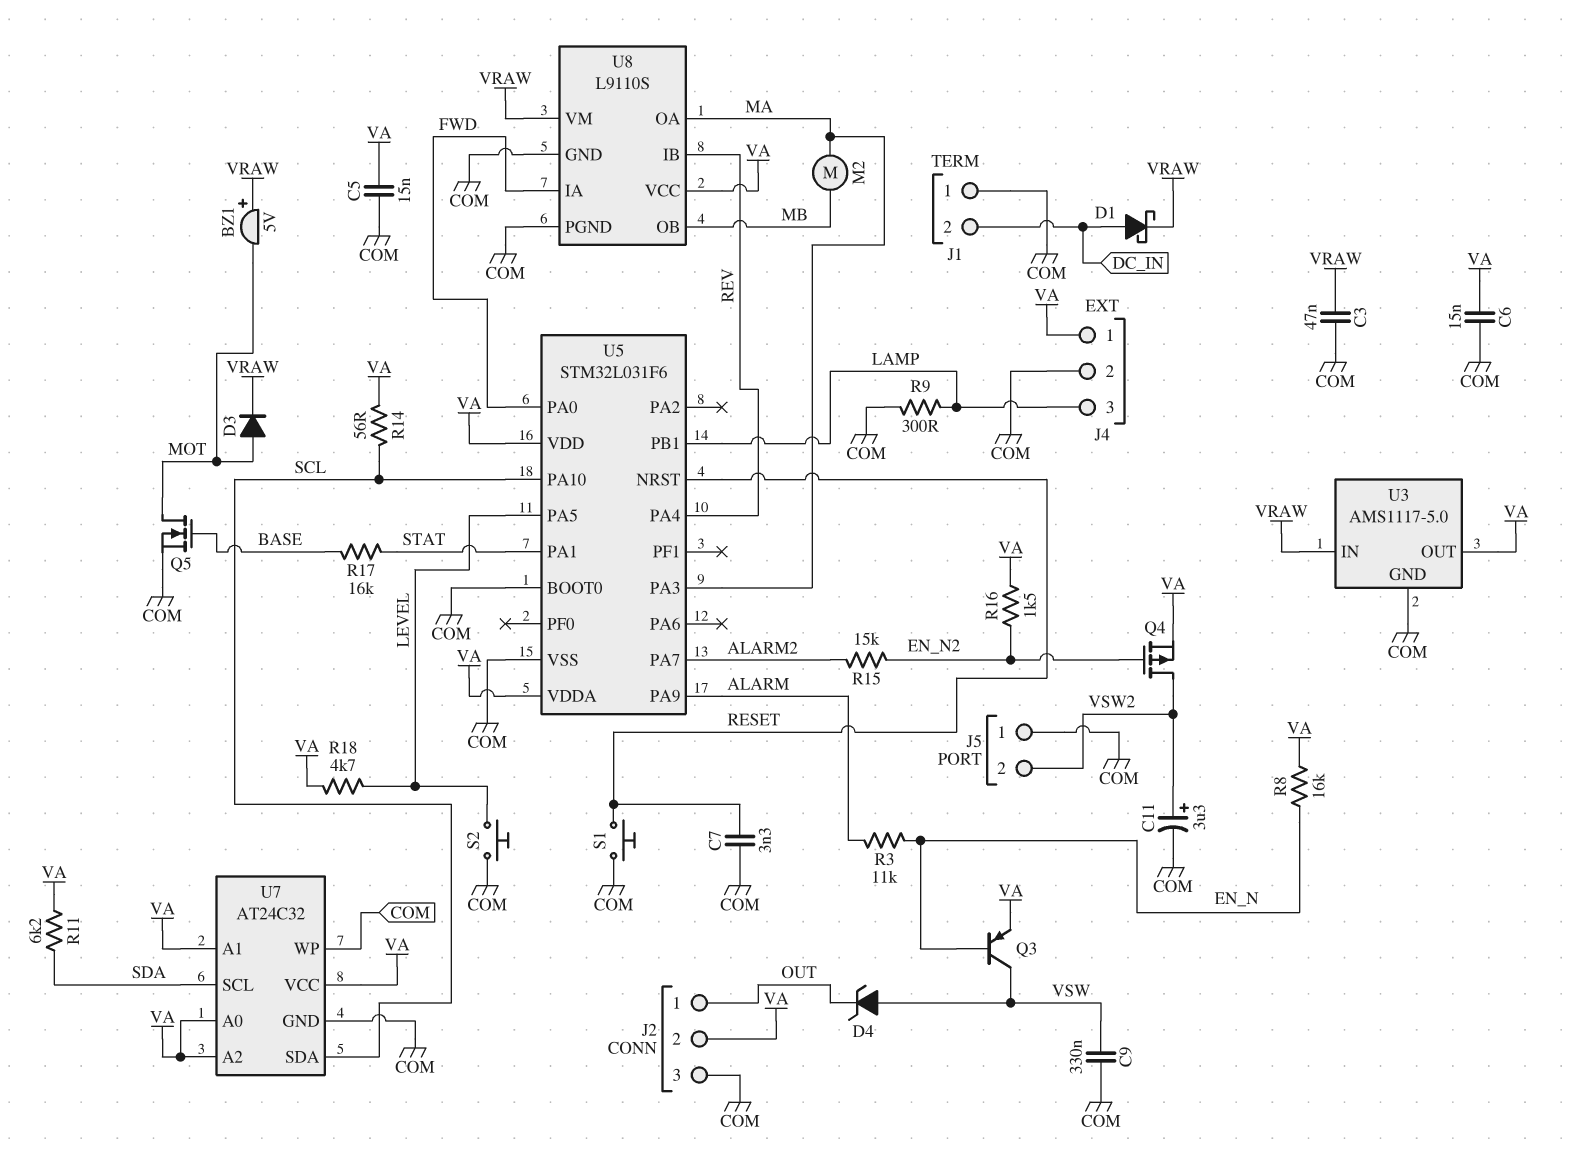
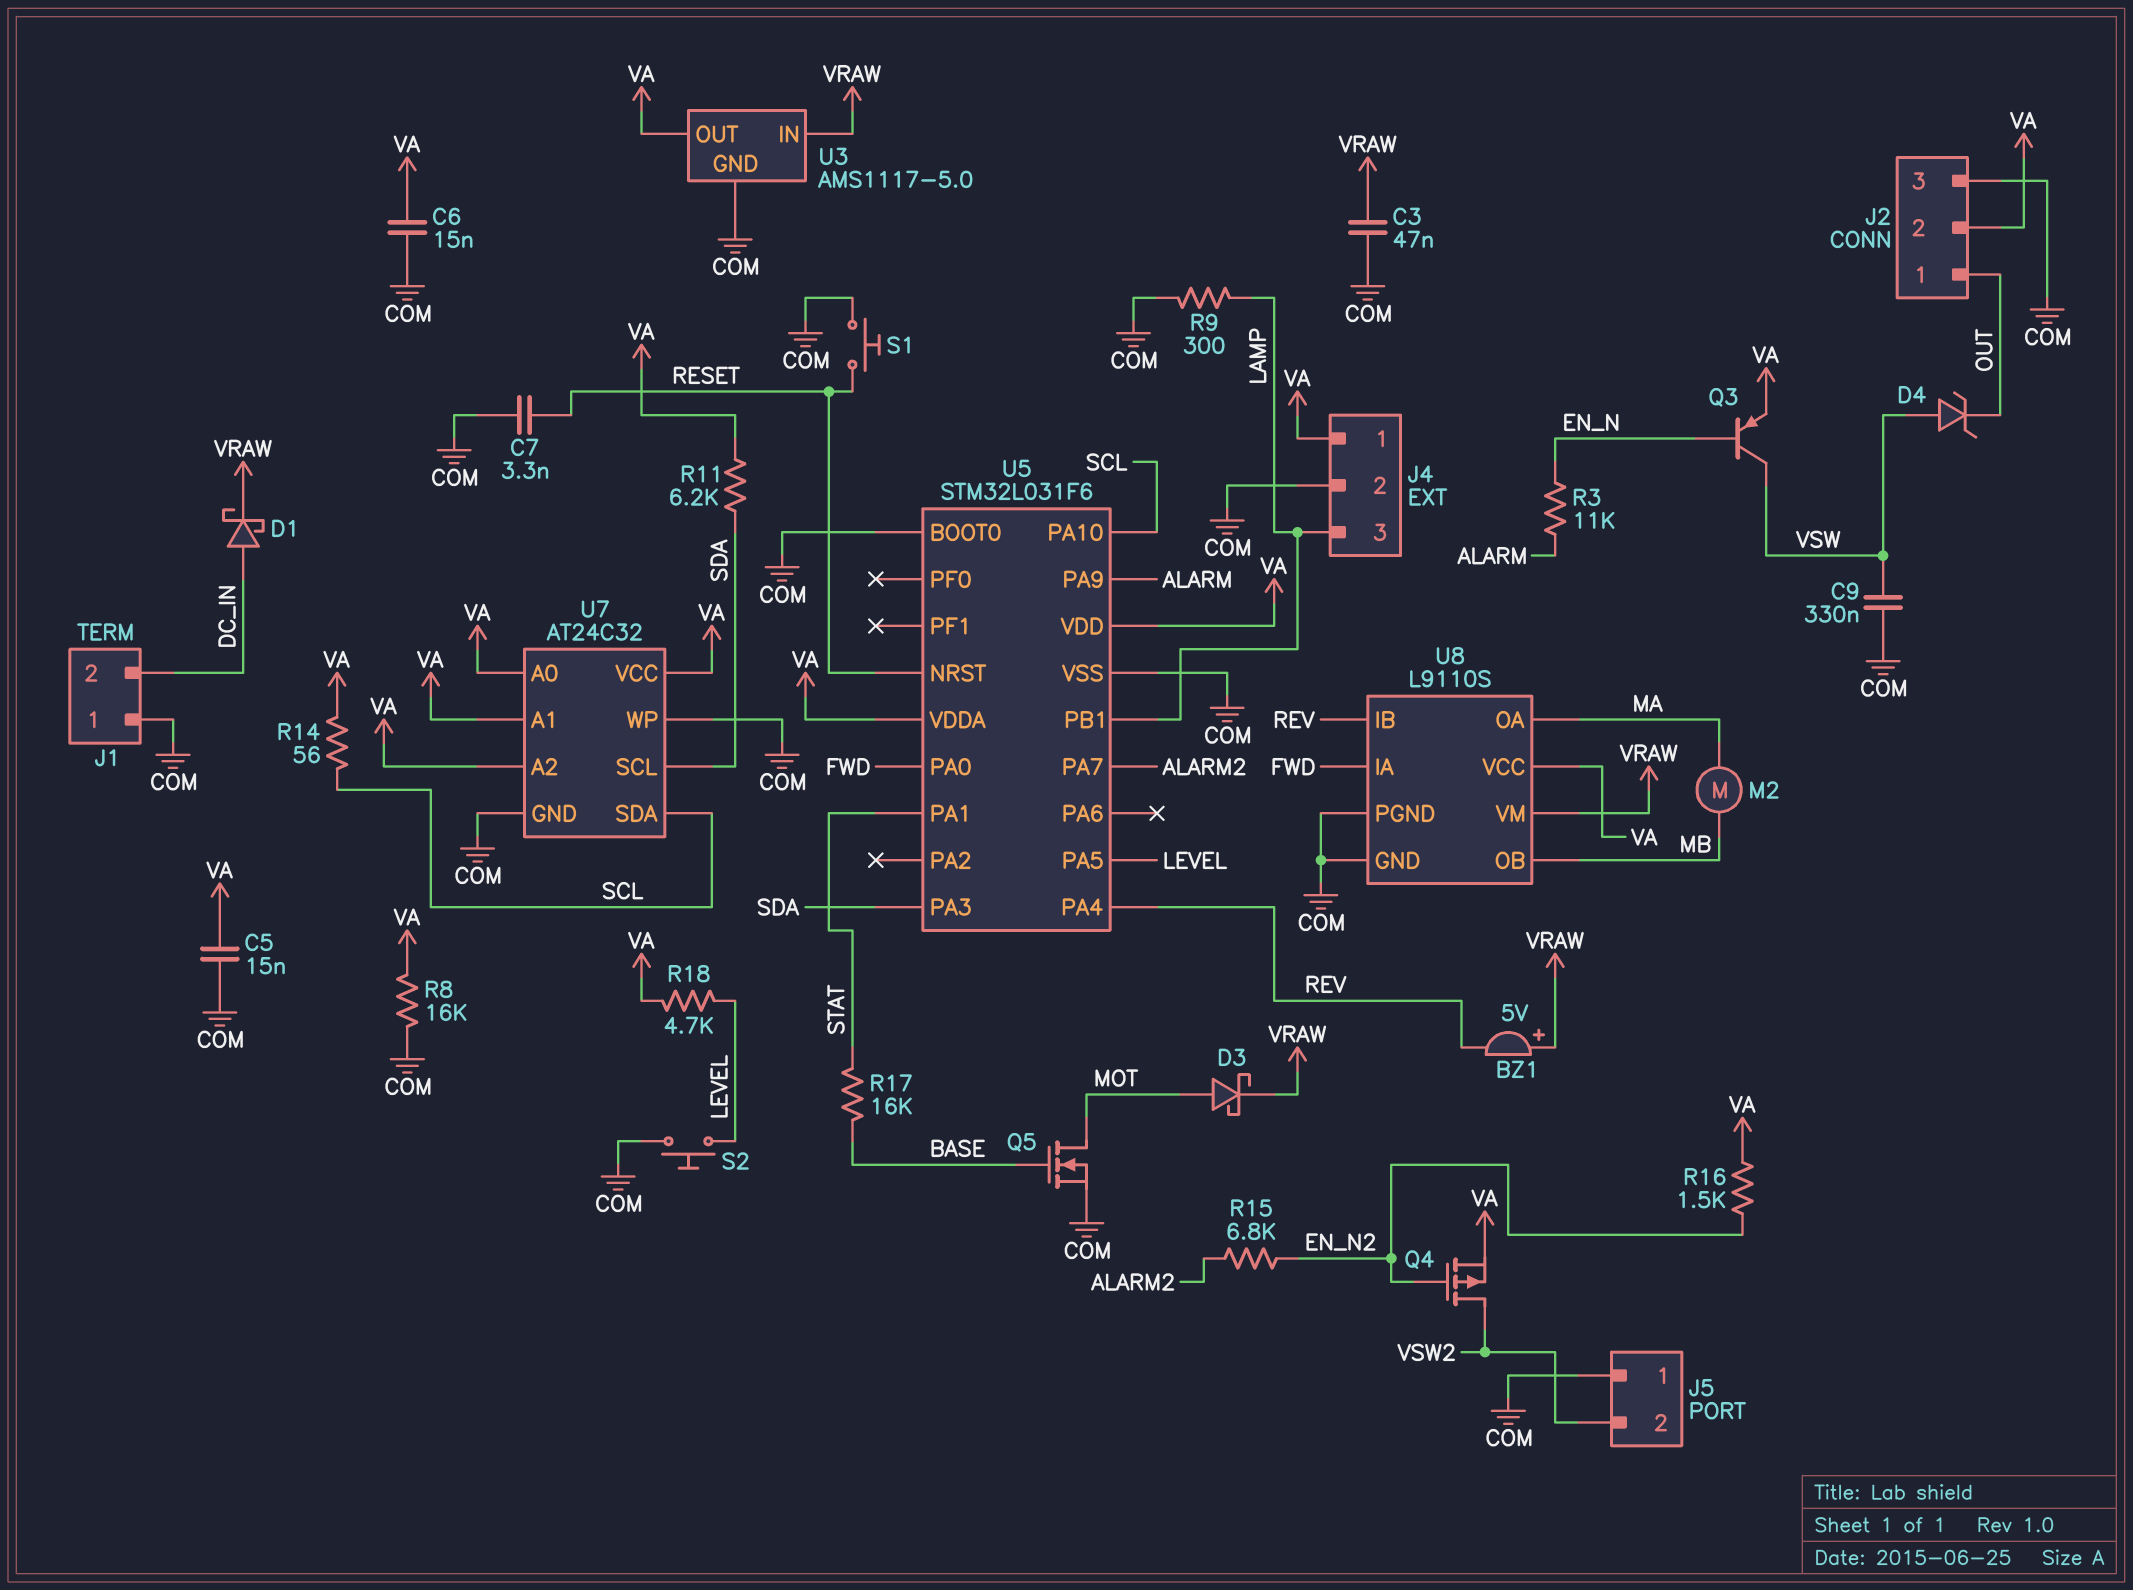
BZ1: buzzer 5V (plus VRAW, minus MOT) -> buzzer 5V (plus VRAW, minus REV)
C11: 3.3uF (plus VSW2, minus COM) -> none
D3: diode (A MOT, K VRAW) -> schottky (A MOT, K VRAW)
R8: 16k (EN_N, VA) -> 16k (COM, VA)
R15: 15k (ALARM2, EN_N2) -> 6.8k (ALARM2, EN_N2)
U5 pin PA3: MA -> SDA

